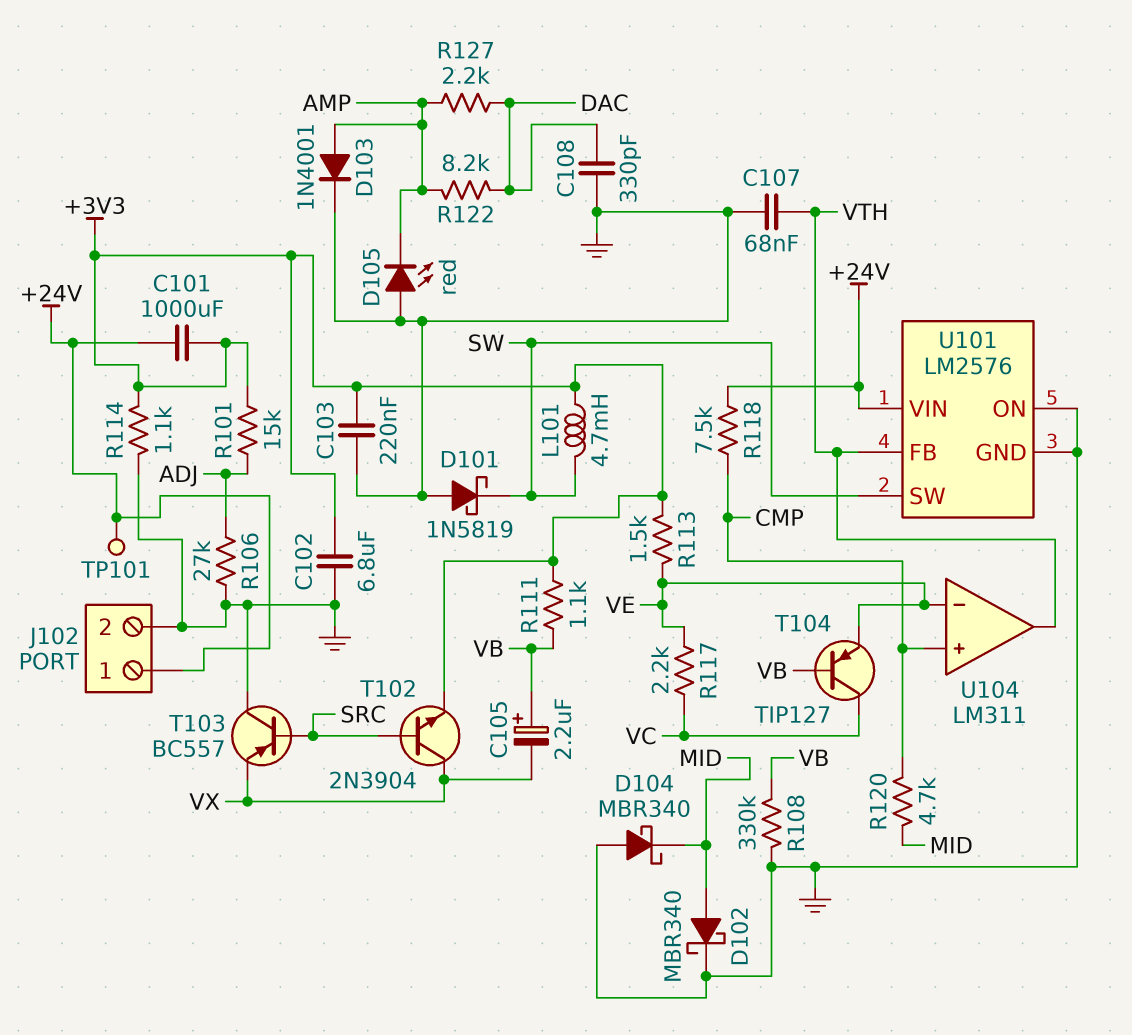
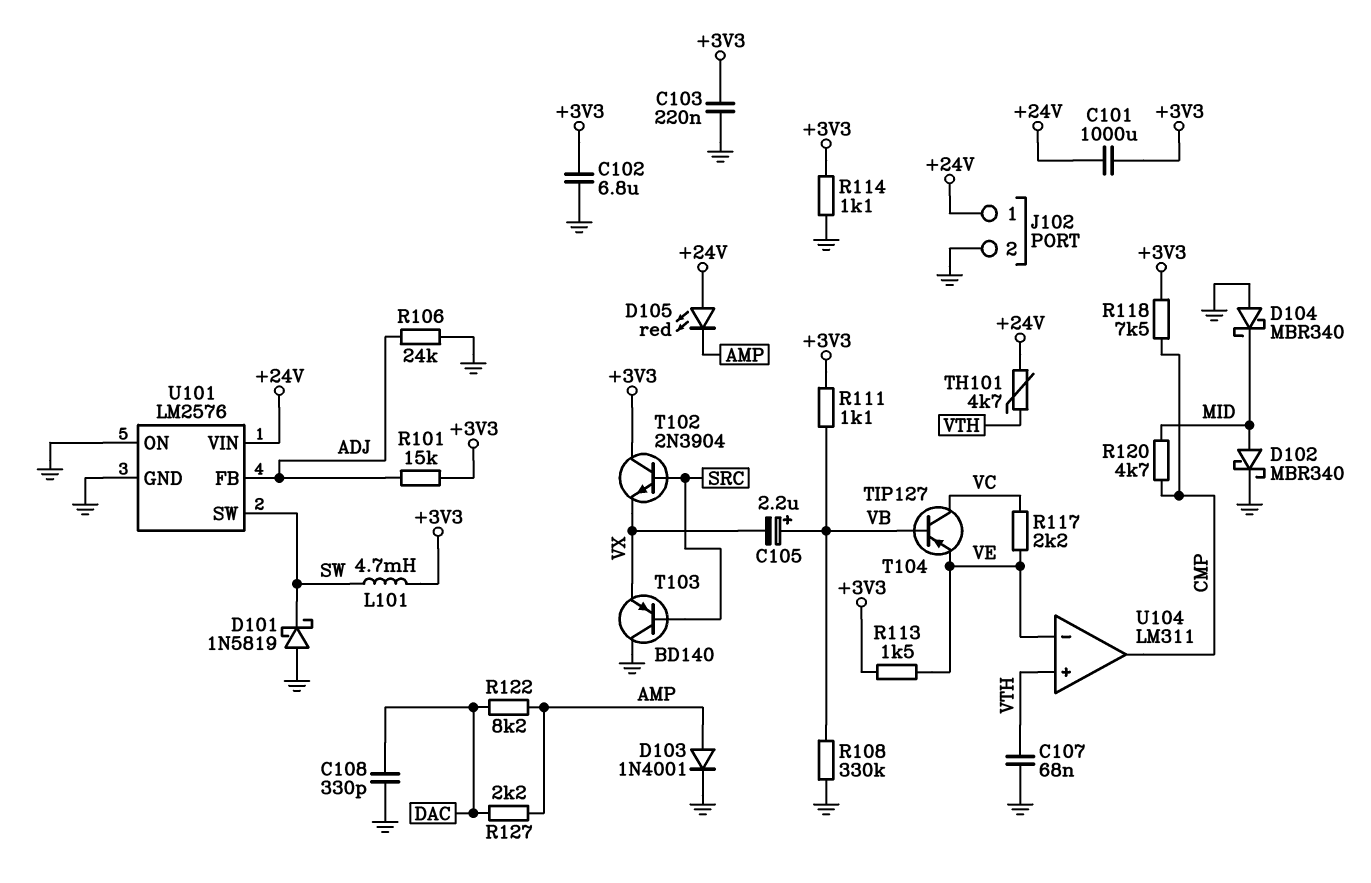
D105: LED red (A GND, K AMP) -> LED red (A +24V, K AMP)
R106: 27k (ADJ, GND) -> 24k (ADJ, GND)
R118: 7.5k (+24V, CMP) -> 7.5k (+3V3, CMP)
T102: NPN 2N3904 (B SRC, C VX, E +3V3) -> NPN 2N3904 (B SRC, C +3V3, E VX)
T103: PNP BC557 (B SRC, C GND, E VX) -> PNP BD140 (B SRC, C GND, E VX)
TH101: none -> 4.7k (+24V, VTH)
TP101: test point (+24V) -> none
U101 pin FB: VTH -> ADJ
U104 pin in+: CMP -> VTH
U104 pin out: VTH -> CMP

